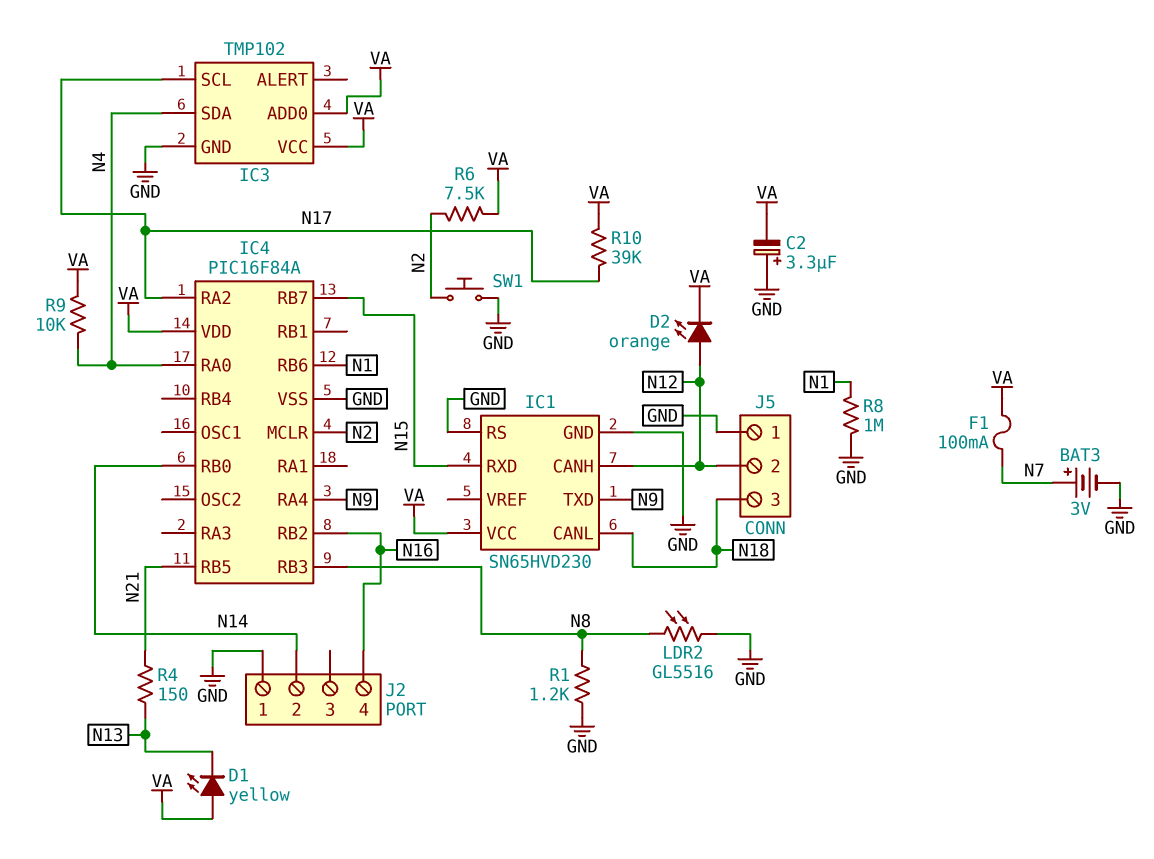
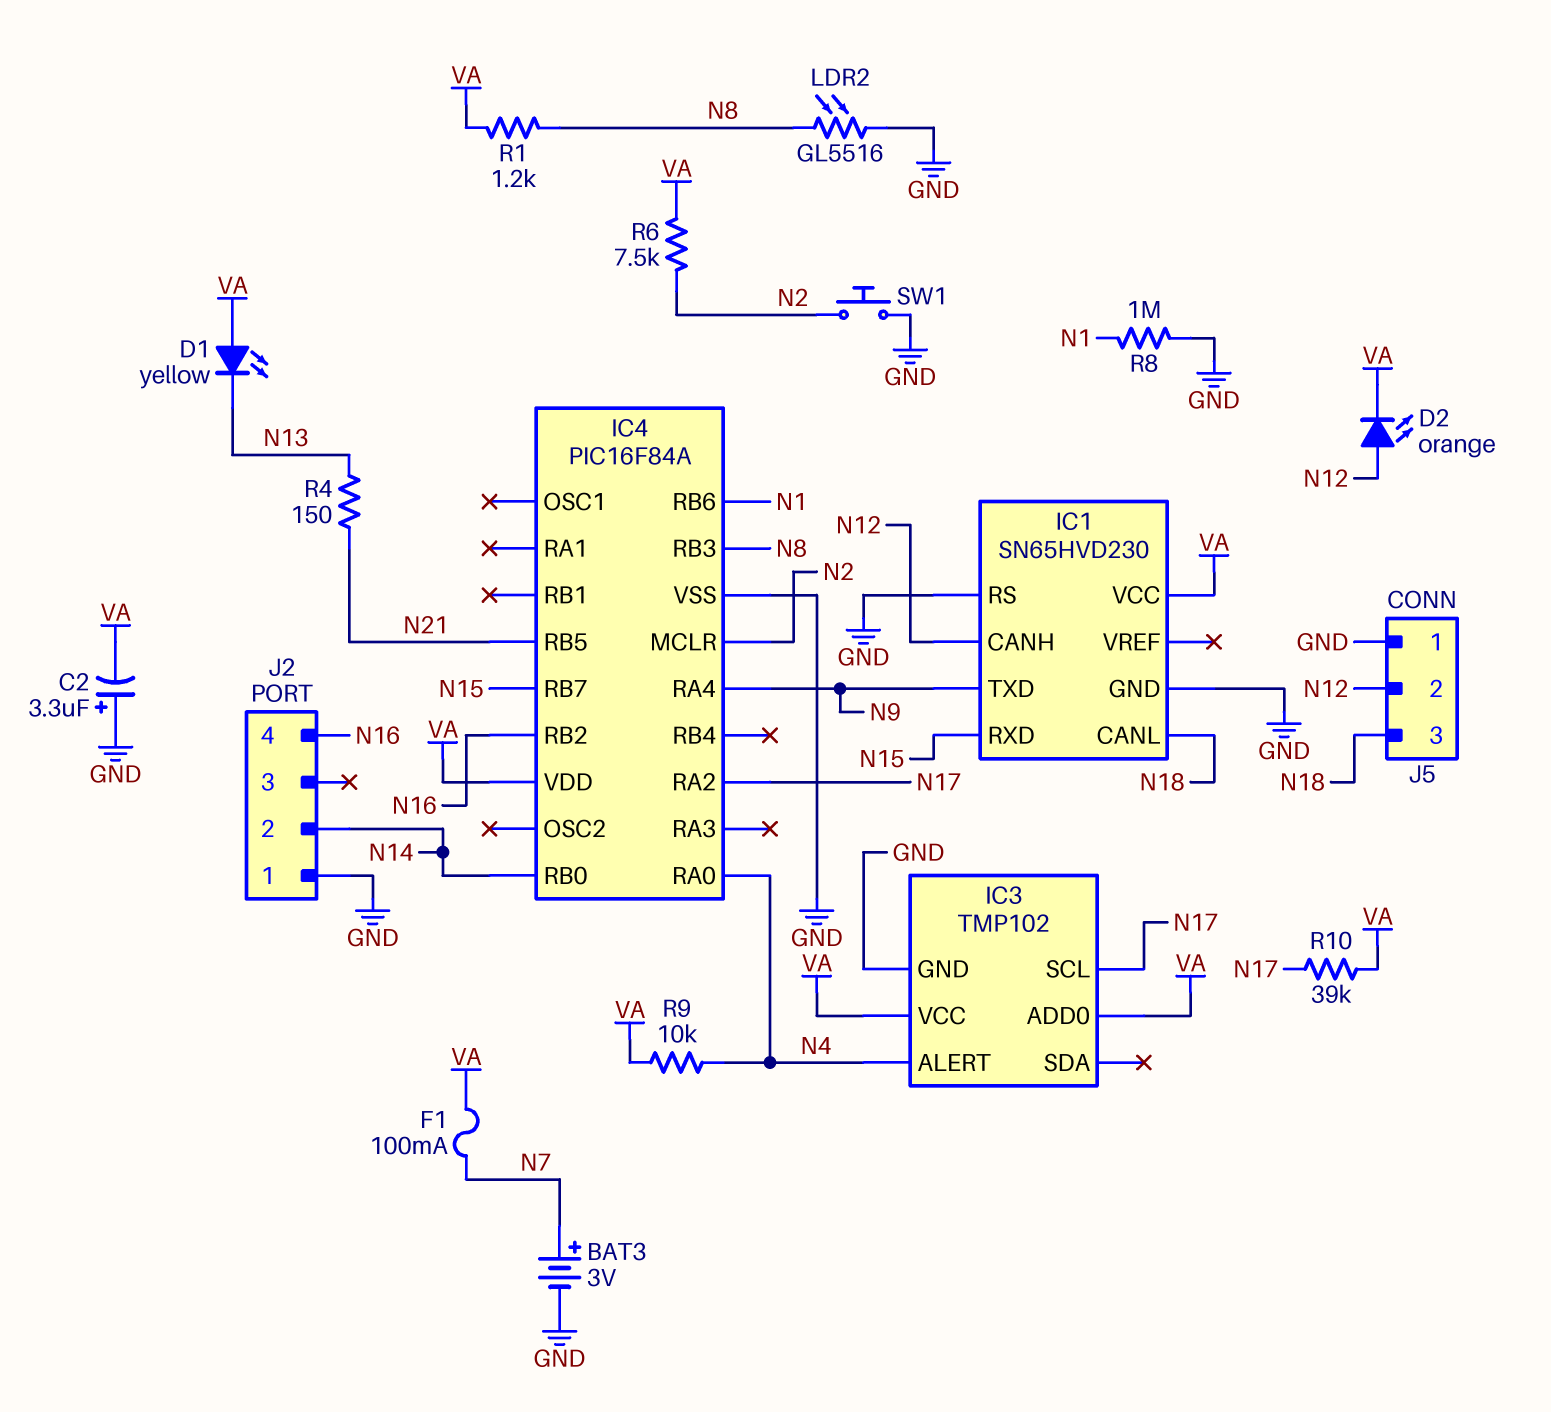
IC3 pin ALERT: none -> N4
IC3 pin SDA: N4 -> none
R1: 1.2k (GND, N8) -> 1.2k (N8, VA)

